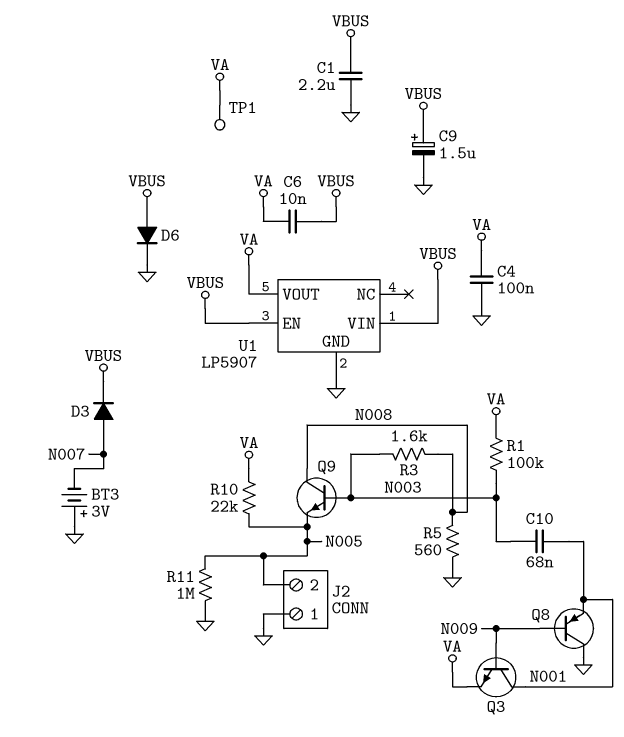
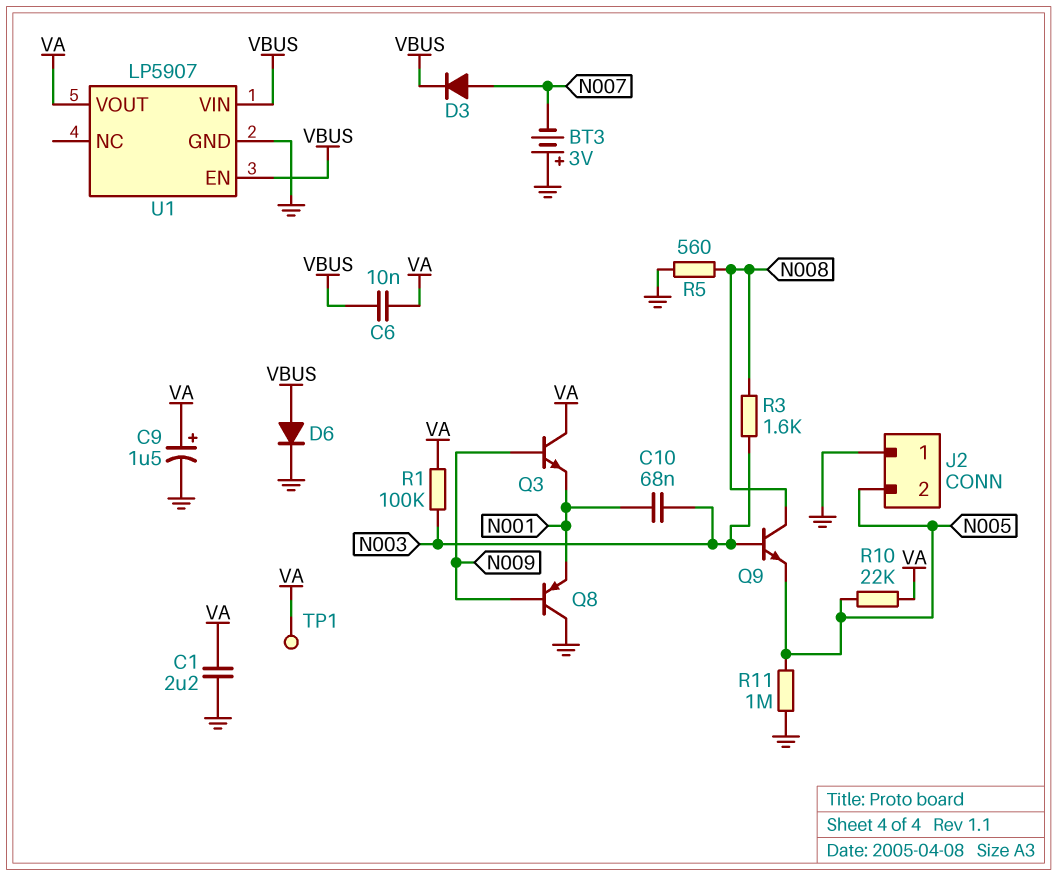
C1: 2.2uF (GND, VBUS) -> 2.2uF (GND, VA)
C4: 100nF (GND, VA) -> none
C9: 1.5uF (plus VBUS, minus GND) -> 1.5uF (plus VA, minus GND)
Q3: NPN (B N009, C N001, E VA) -> NPN (B N009, C VA, E N001)

